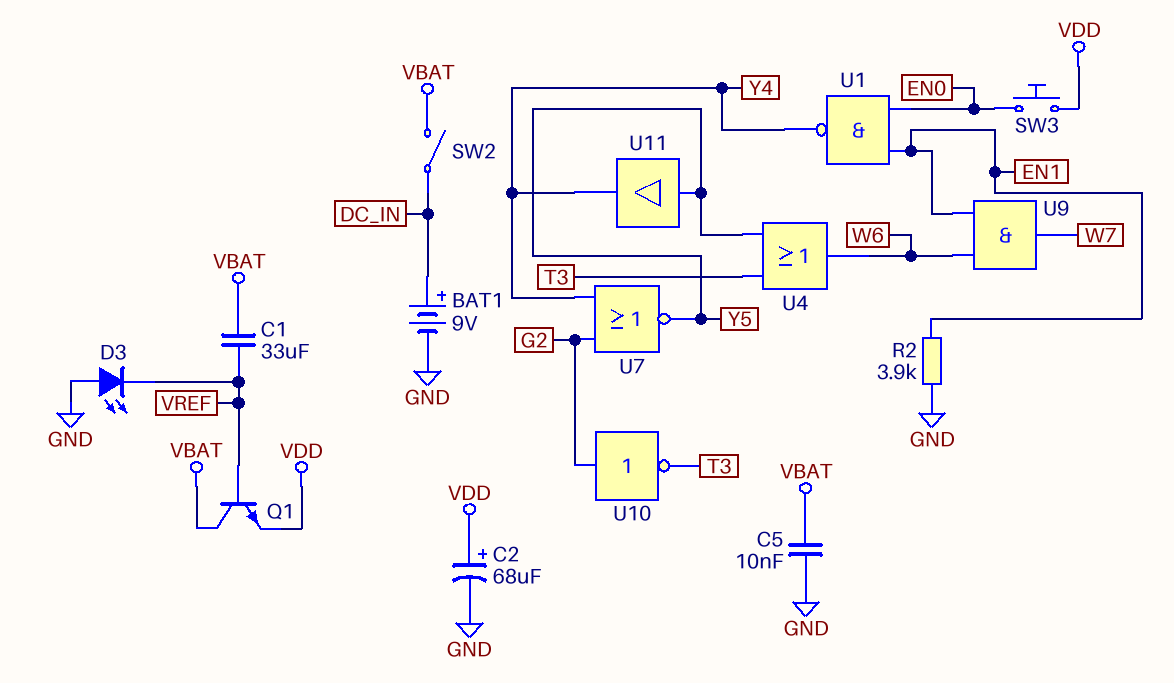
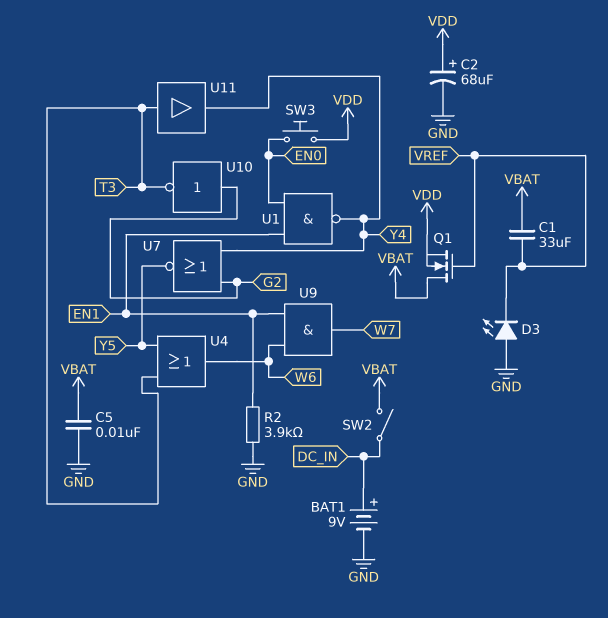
Q1: NPN (B VREF, C VBAT, E VDD) -> NMOS (G VREF, D VBAT, S VDD)
U11: buffer (in Y5, out Y4) -> buffer (in T3, out Y4)

